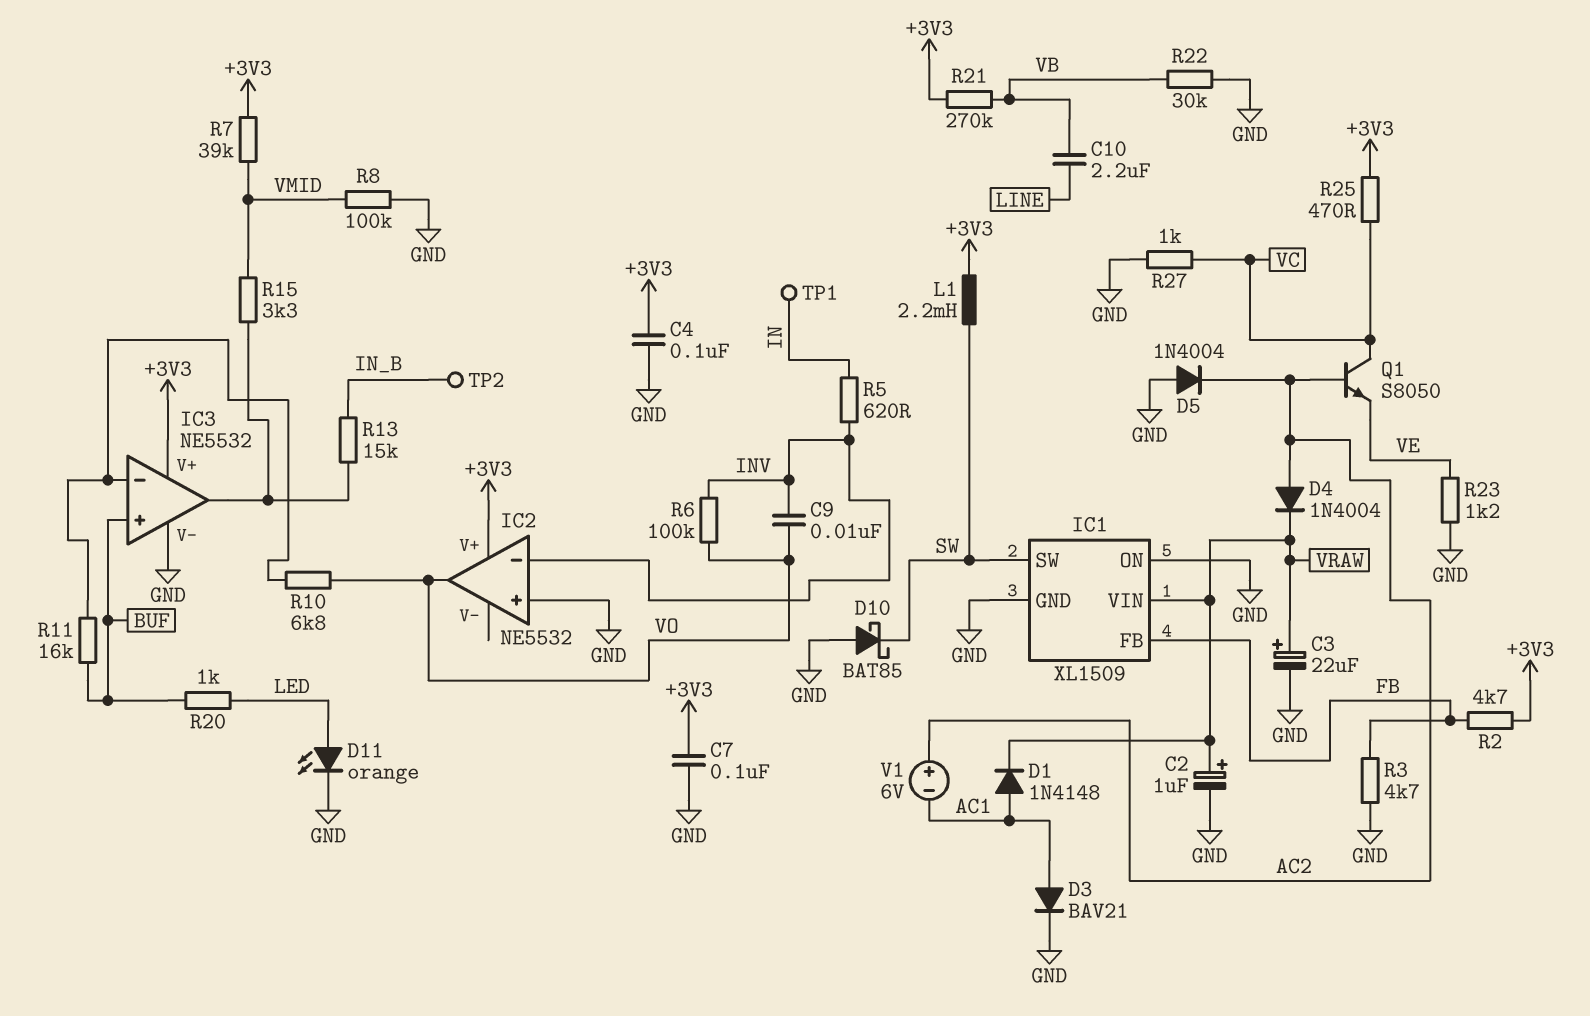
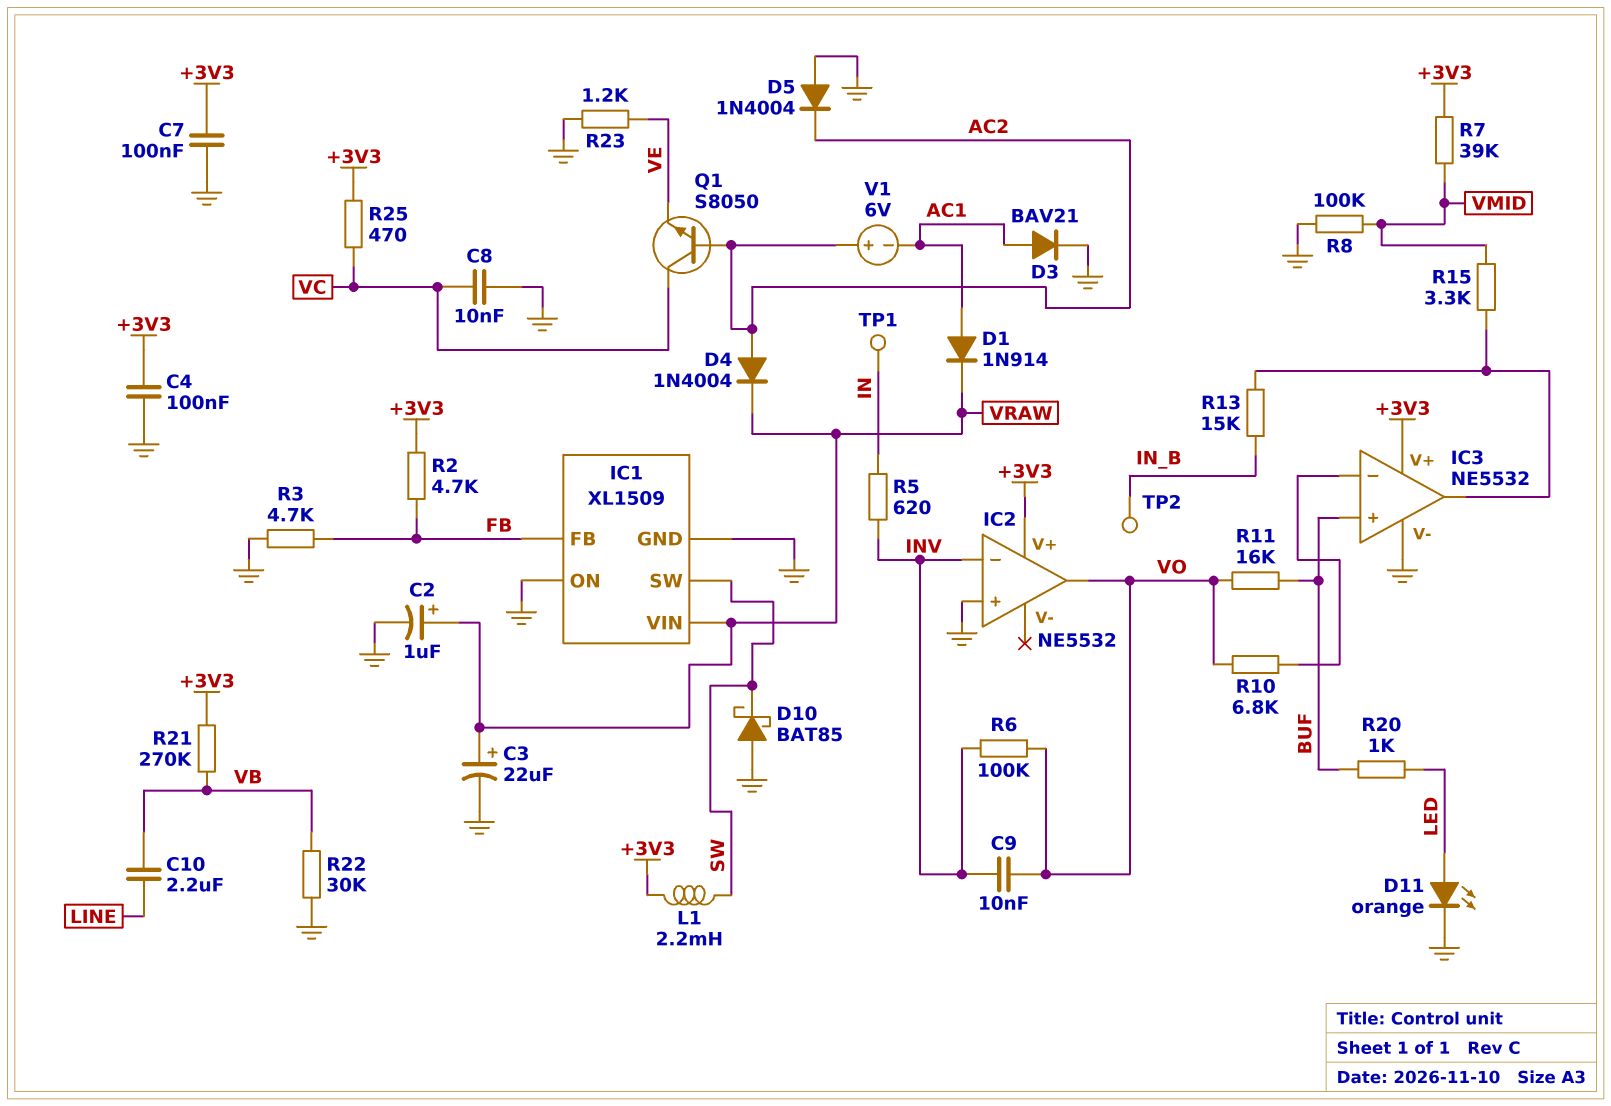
C8: none -> 10nF (GND, VC)
D1: diode 1N4148 (A AC1, K VRAW) -> diode 1N914 (A AC1, K VRAW)
R11: 16k (BUF, IC3/in-) -> 16k (BUF, VO)
R27: 1k (GND, VC) -> none

